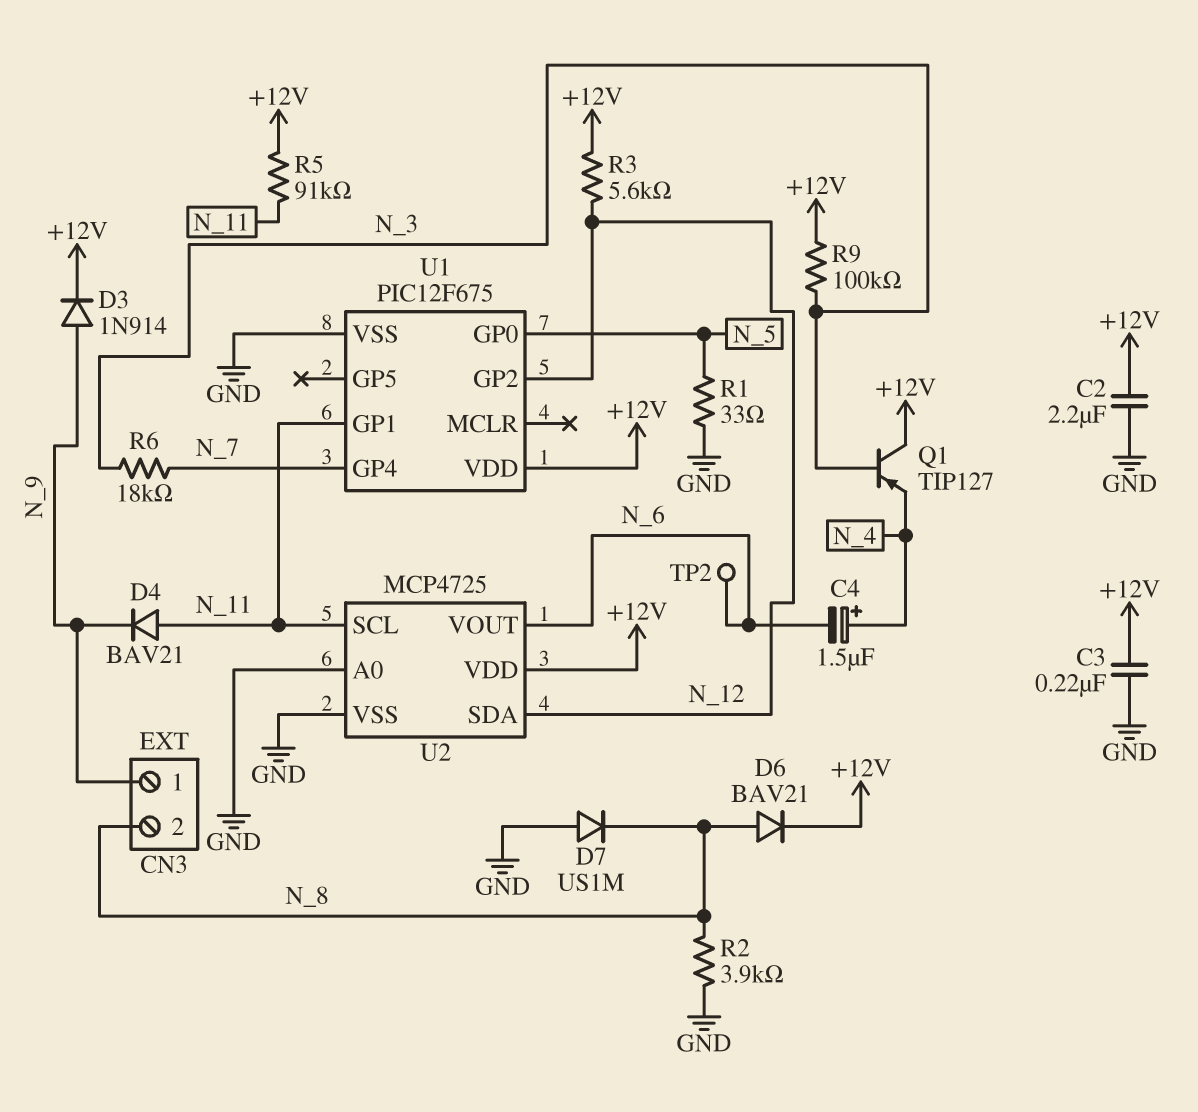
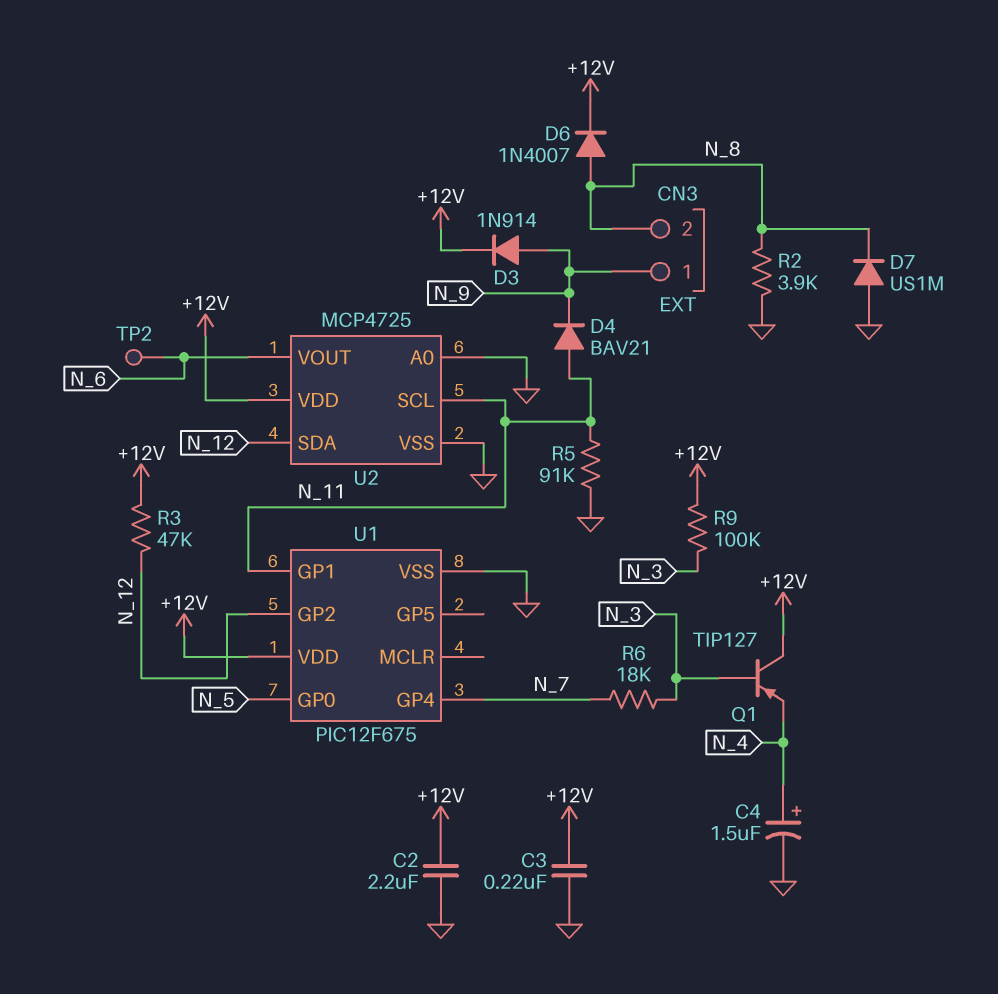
C4: 1.5uF (plus N_4, minus N_6) -> 1.5uF (plus N_4, minus GND)
D6: diode BAV21 (A N_8, K +12V) -> diode 1N4007 (A N_8, K +12V)
R1: 33 (GND, N_5) -> none
R3: 5.6k (+12V, N_12) -> 47k (+12V, N_12)
R5: 91k (+12V, N_11) -> 91k (GND, N_11)

